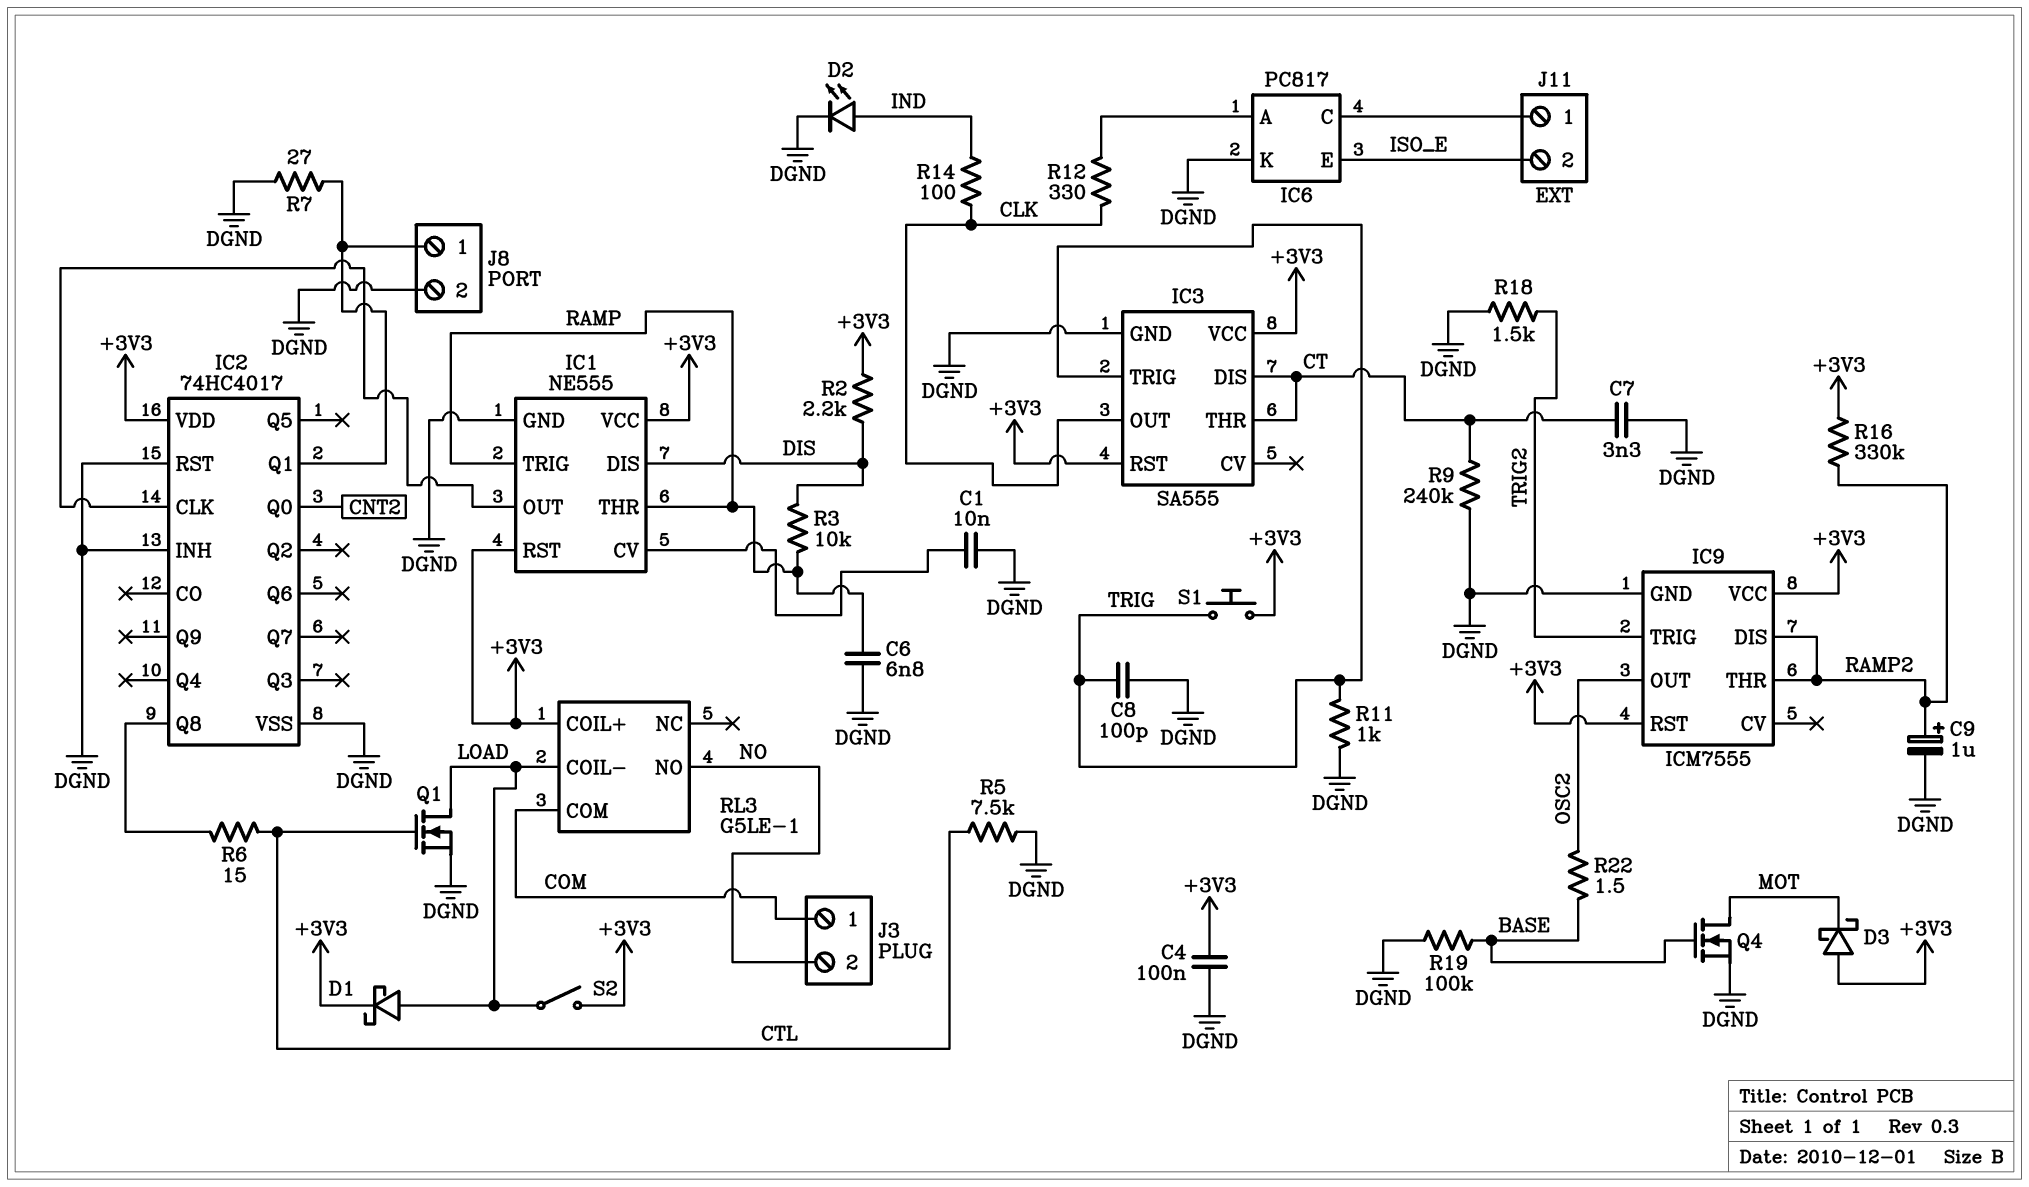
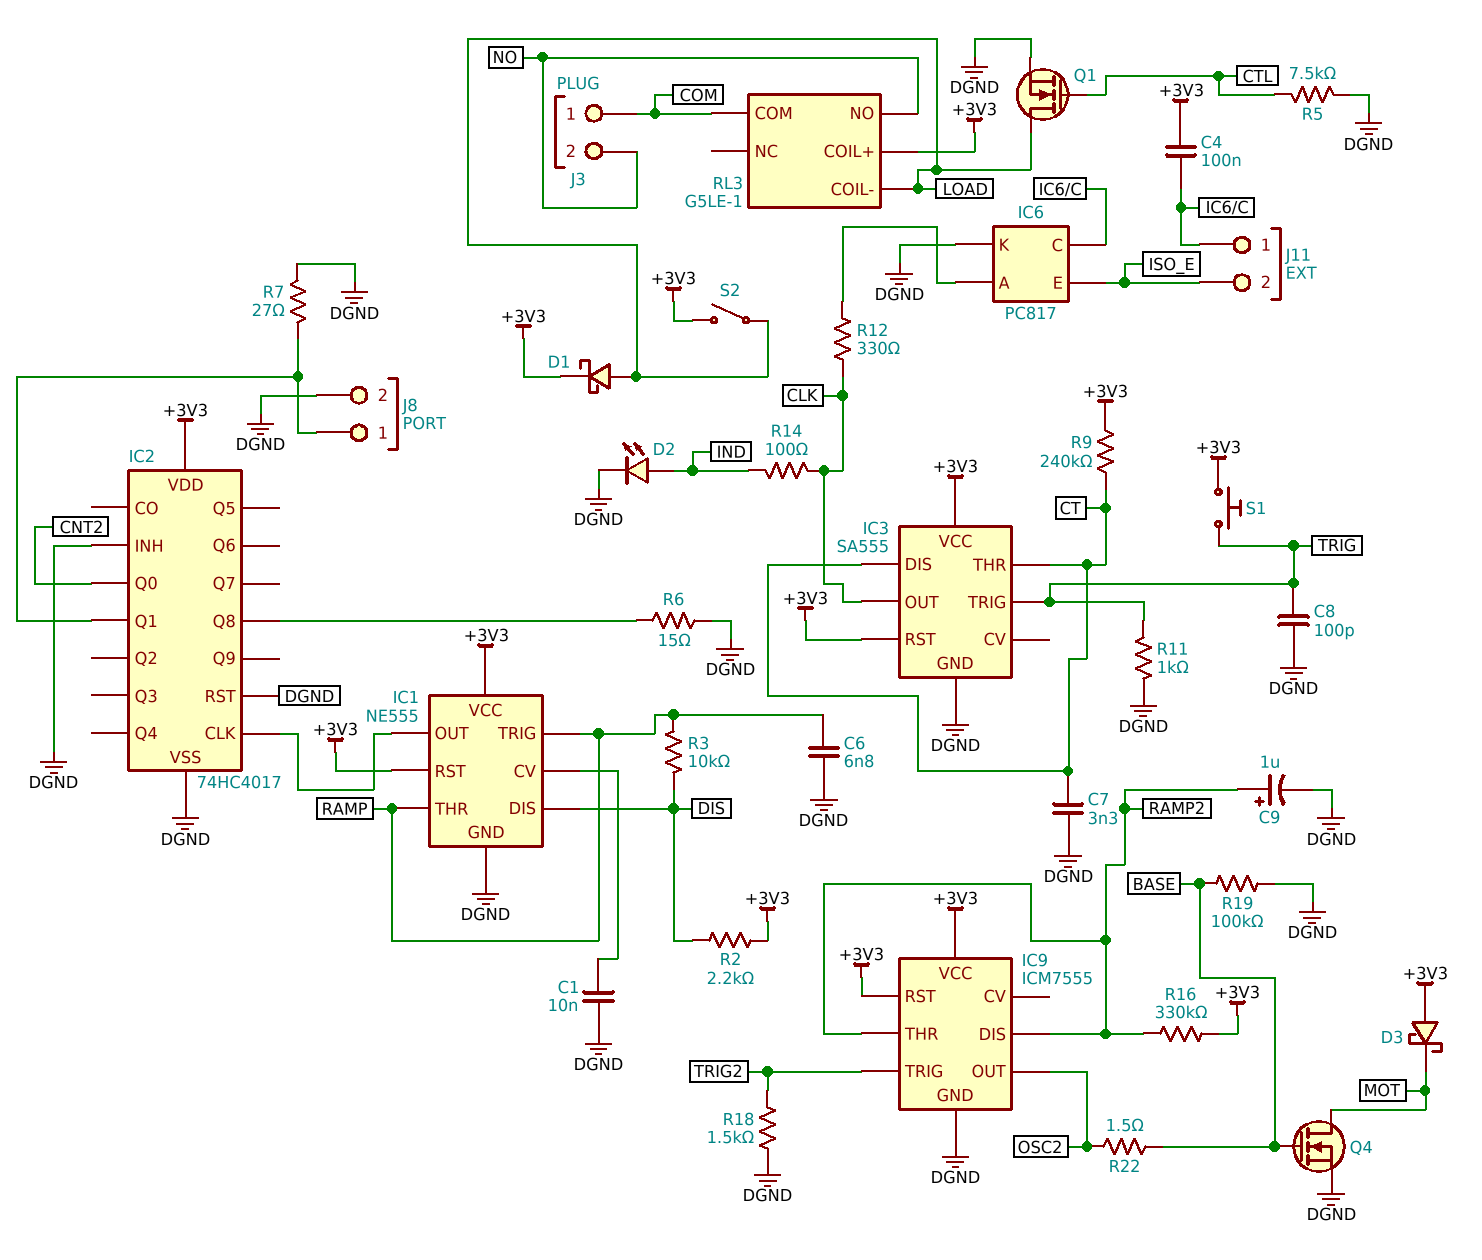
C4: 100nF (+3V3, DGND) -> 100nF (+3V3, IC6/C)
R6: 15 (CTL, IC2/Q8) -> 15 (DGND, IC2/Q8)
R9: 240k (CT, DGND) -> 240k (+3V3, CT)

